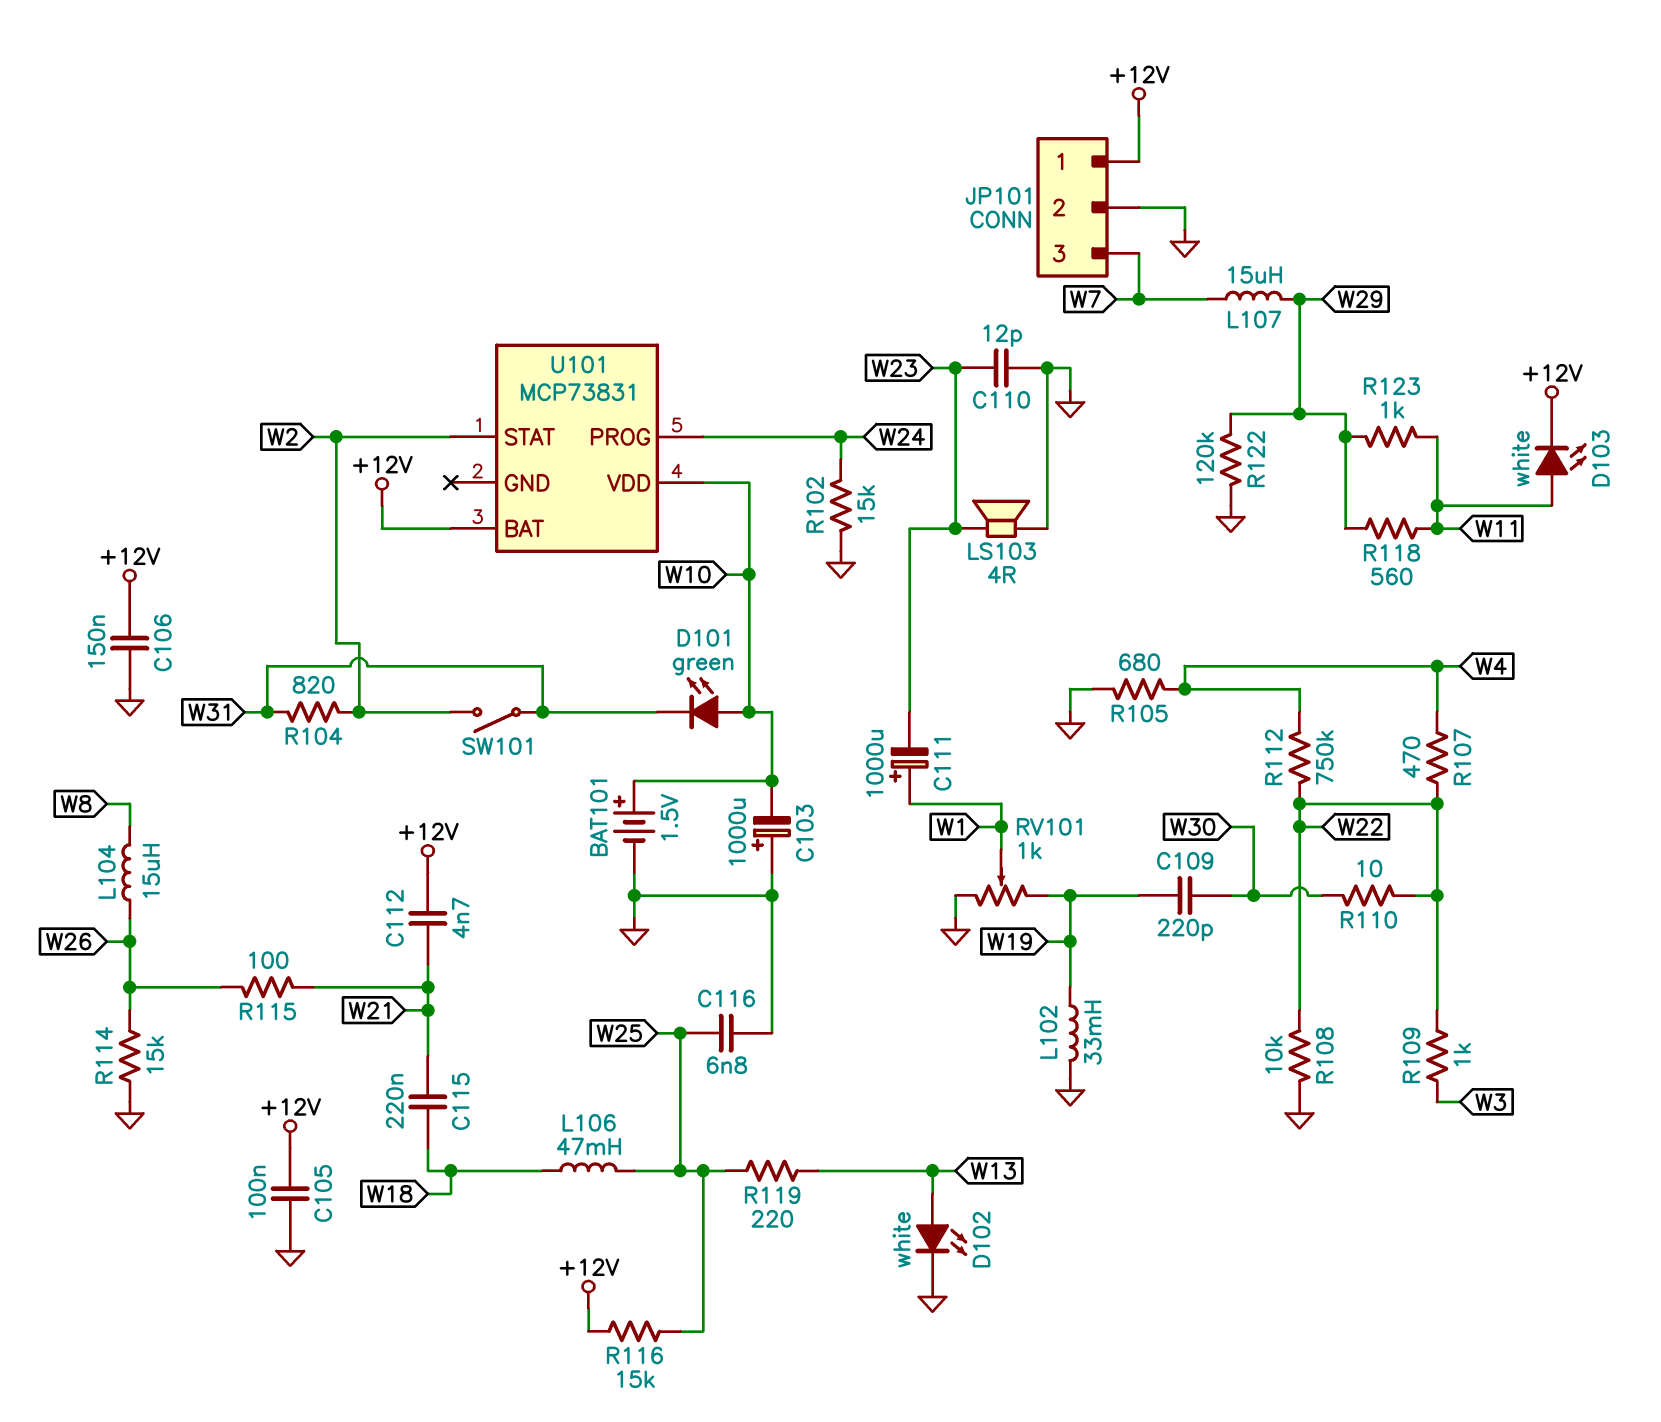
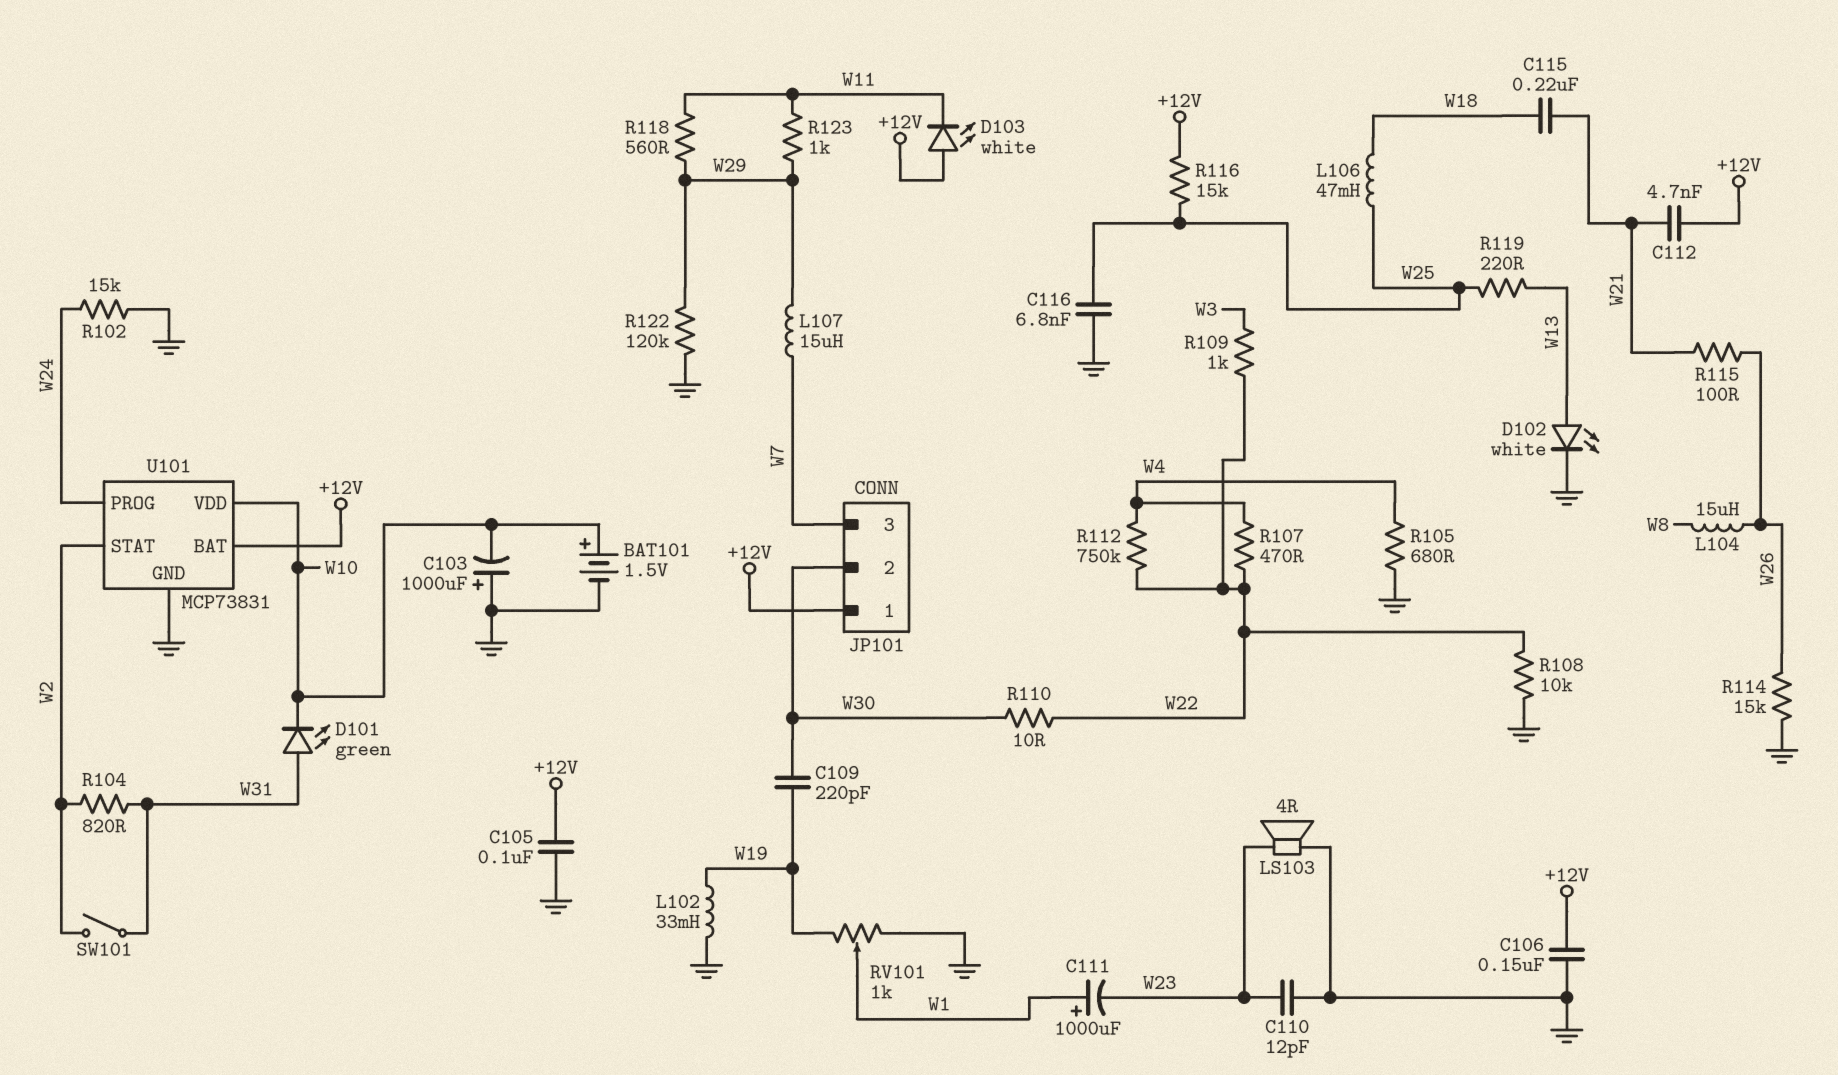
D101: LED green (A W10, K W31) -> LED green (A W31, K W10)
D103: LED white (A W11, K +12V) -> LED white (A +12V, K W11)
JP101 pin 2: GND -> W30
U101 pin GND: none -> GND

